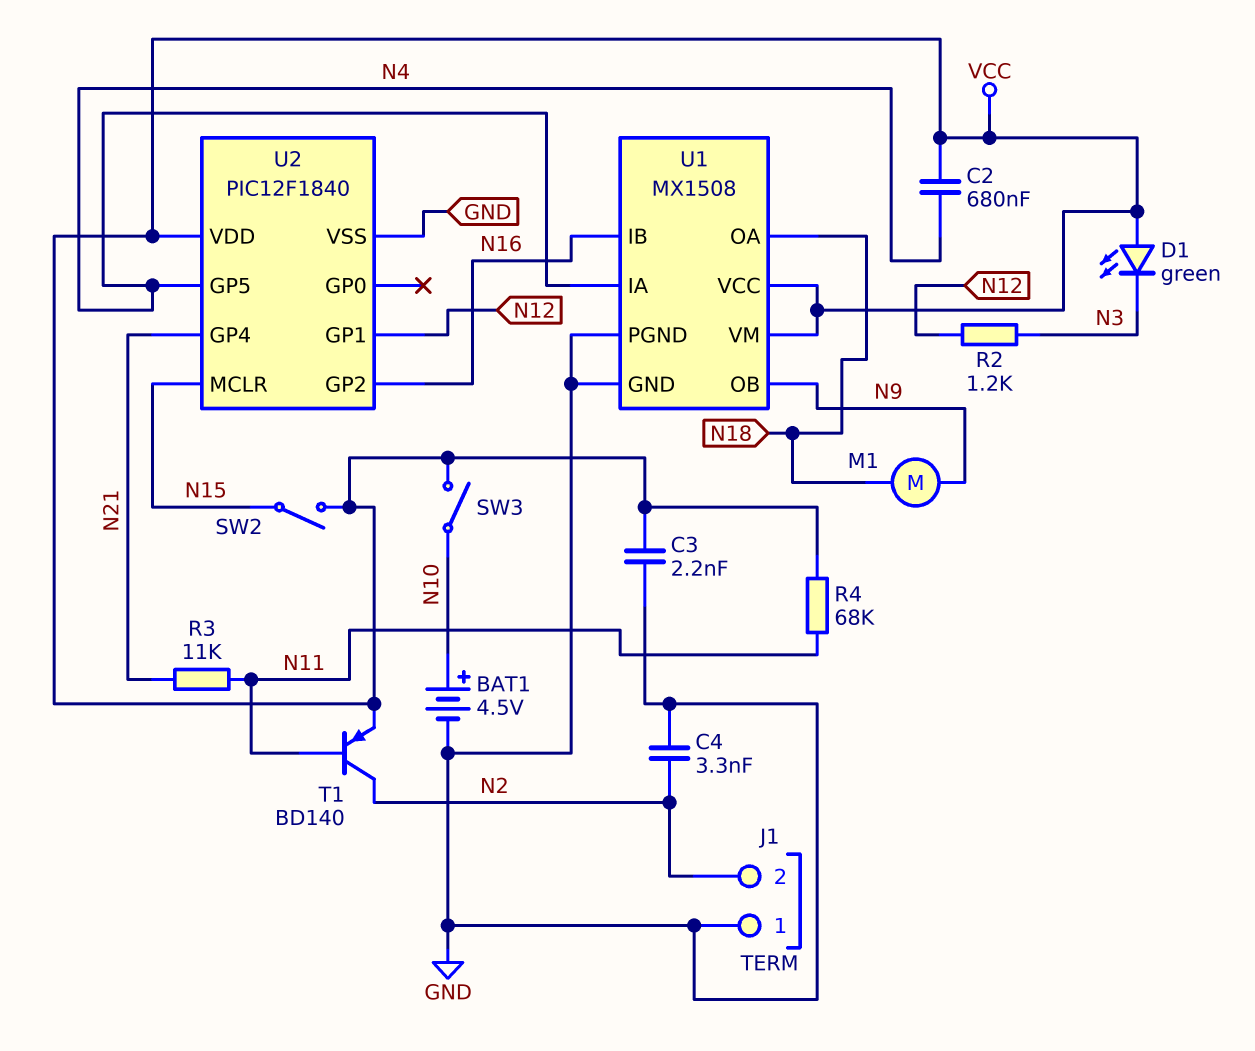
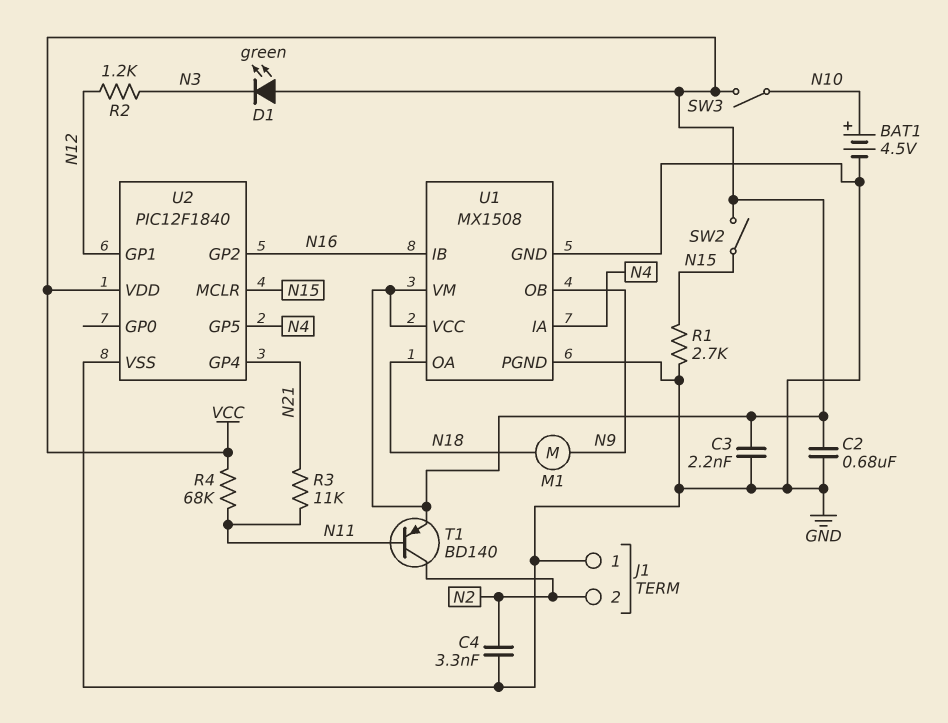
C2: 680nF (N4, VCC) -> 680nF (GND, VCC)
R1: none -> 2.7k (GND, N15)

